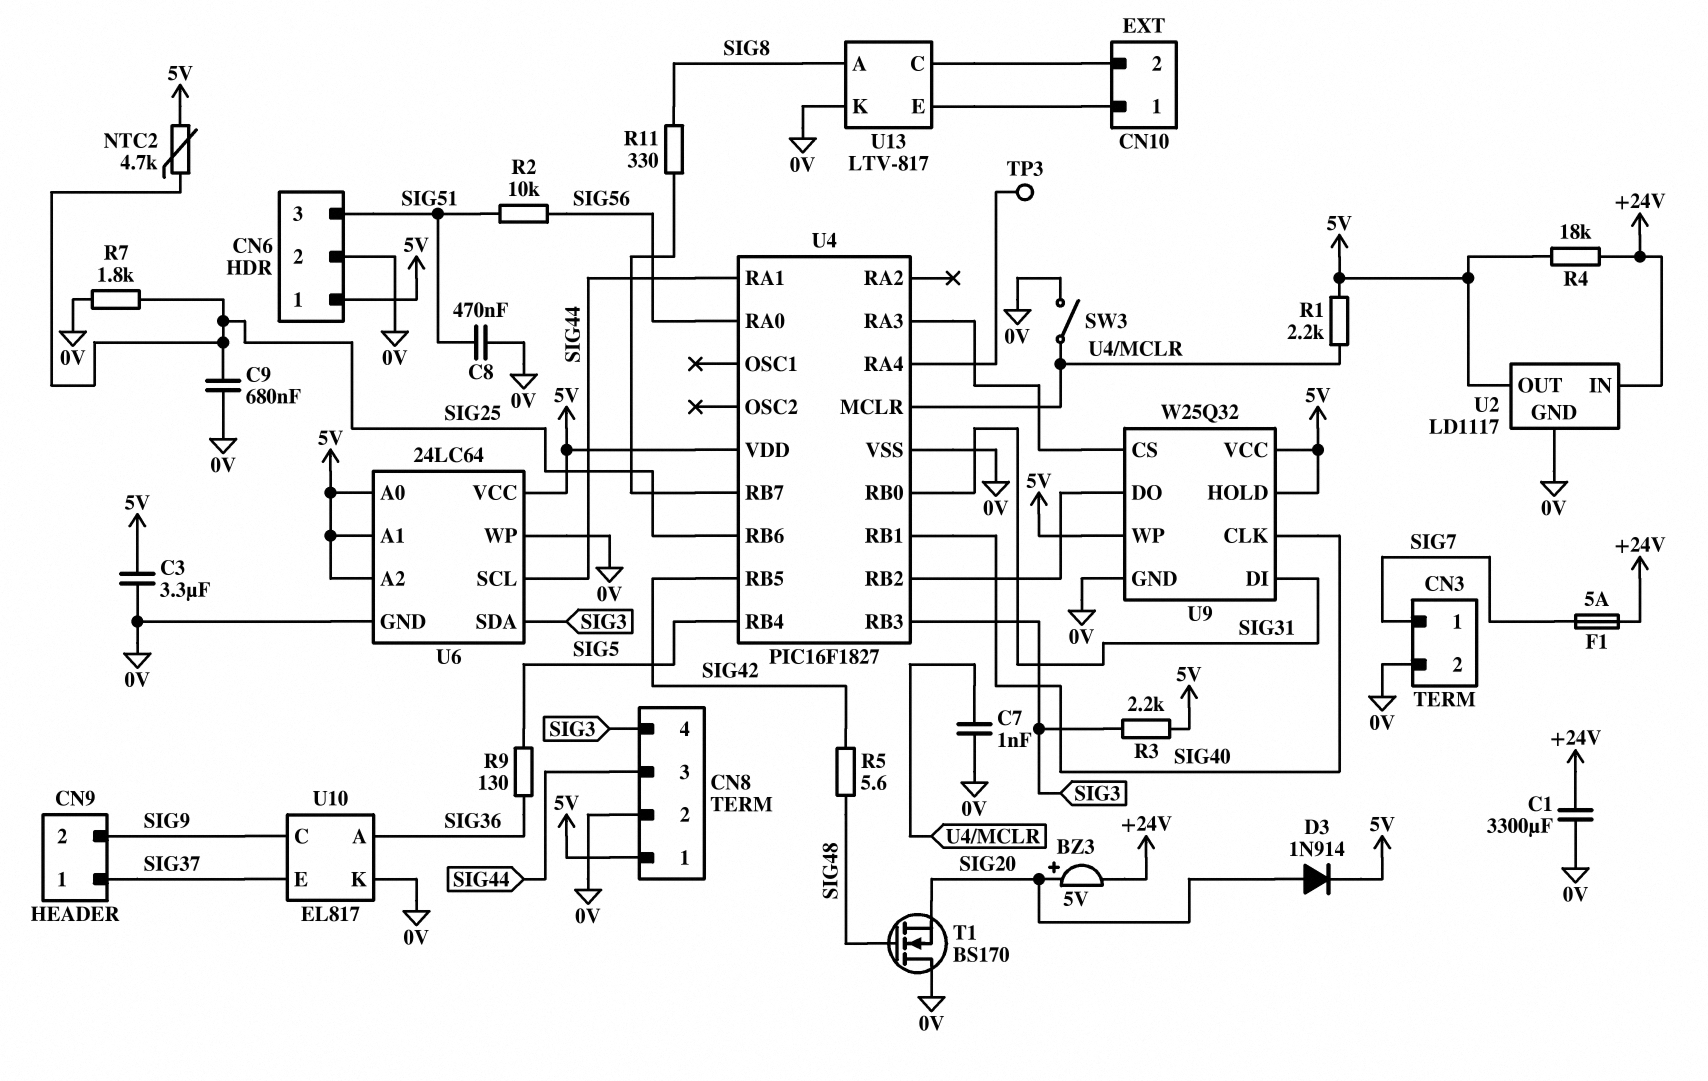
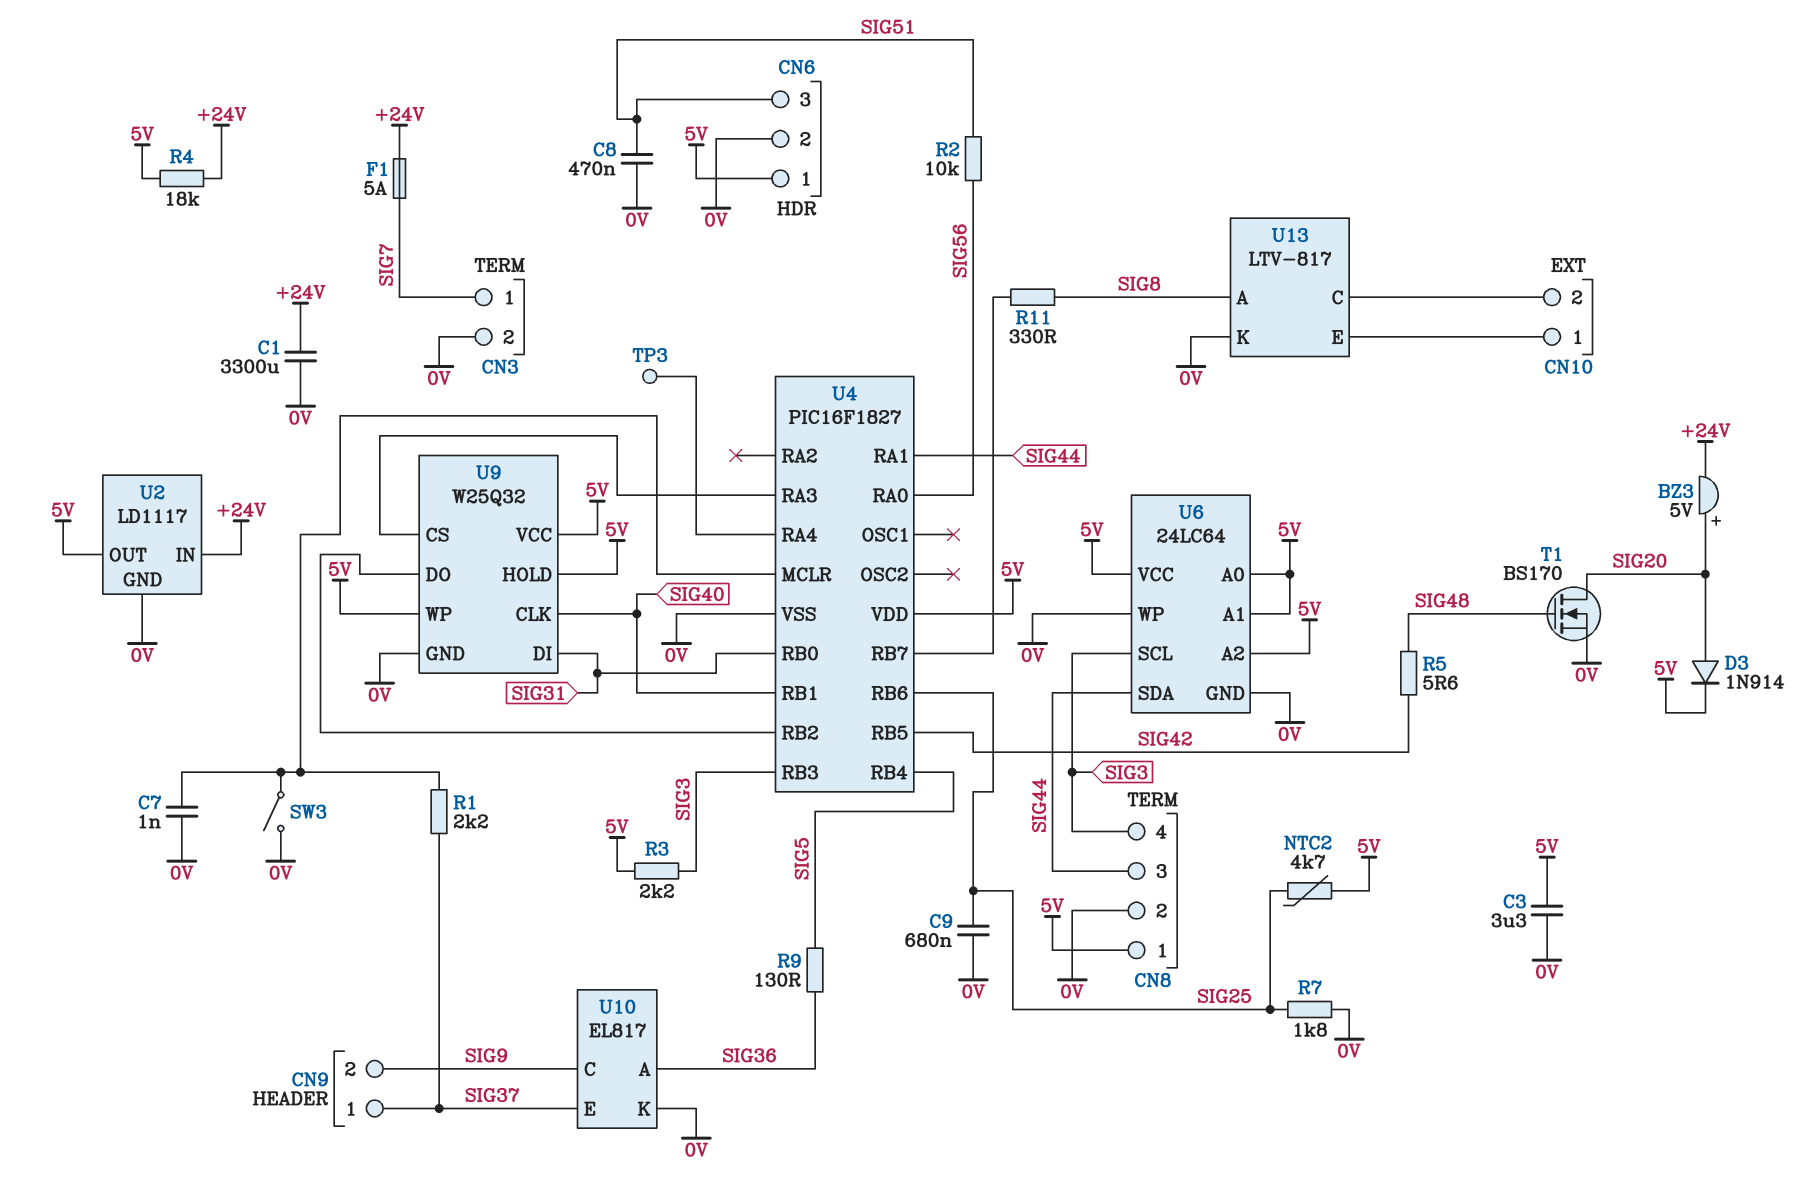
R1: 2.2k (5V, U4/MCLR) -> 2.2k (SIG37, U4/MCLR)
T1: NMOS BS170 (G SIG48, D 0V, S SIG20) -> NMOS BS170 (G SIG48, D SIG20, S 0V)
U6 pin SCL: SIG44 -> SIG3
U6 pin SDA: SIG3 -> SIG44

